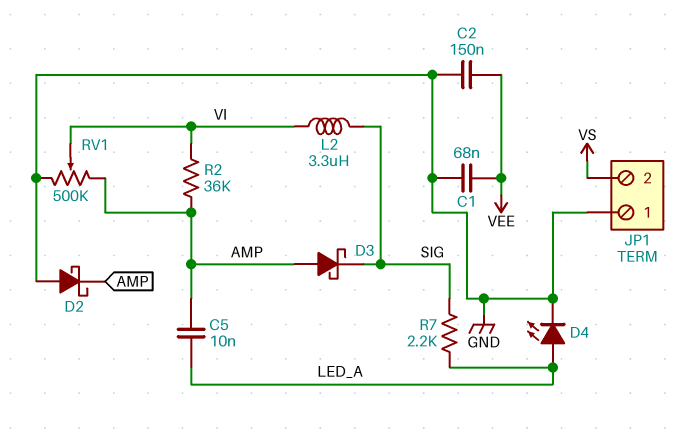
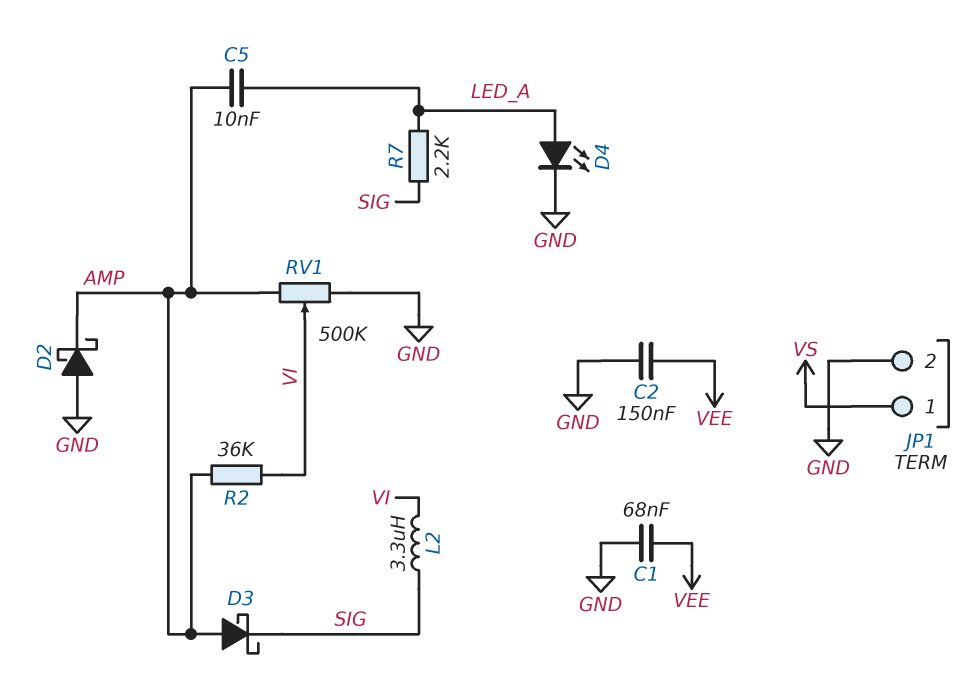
JP1 pin 1: GND -> VS
JP1 pin 2: VS -> GND

